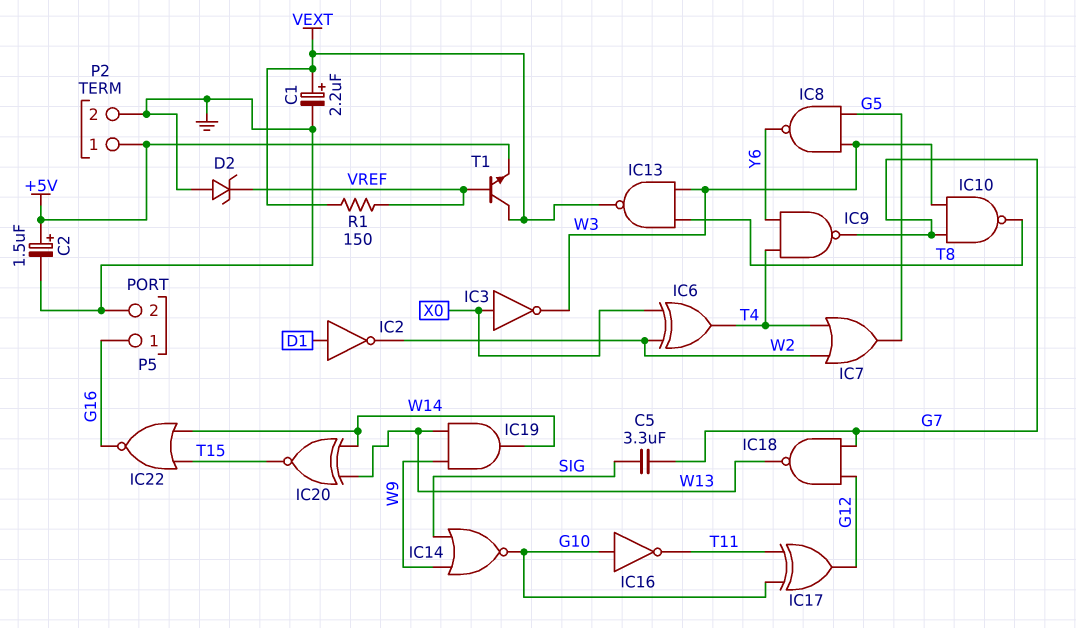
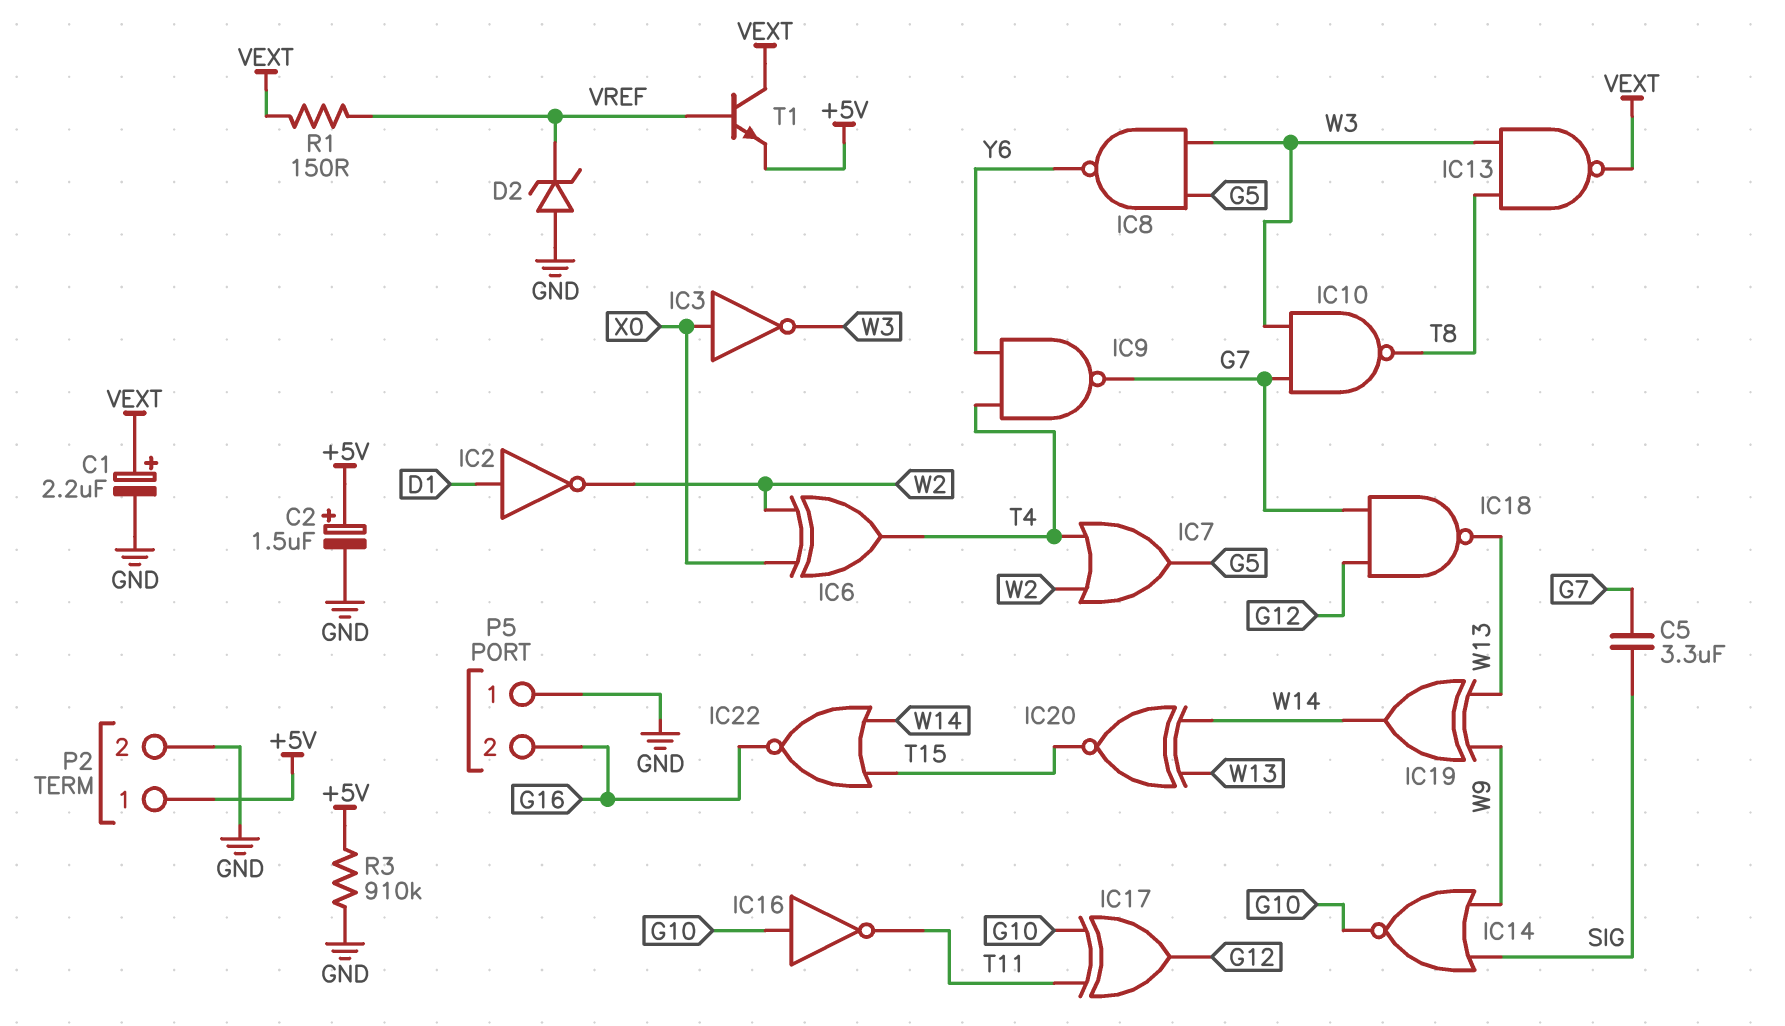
IC19: AND (in W9, in W13, out W14) -> XOR (in W9, in W13, out W14)
P5 pin 1: G16 -> GND
P5 pin 2: GND -> G16
R3: none -> 910k (+5V, GND)

